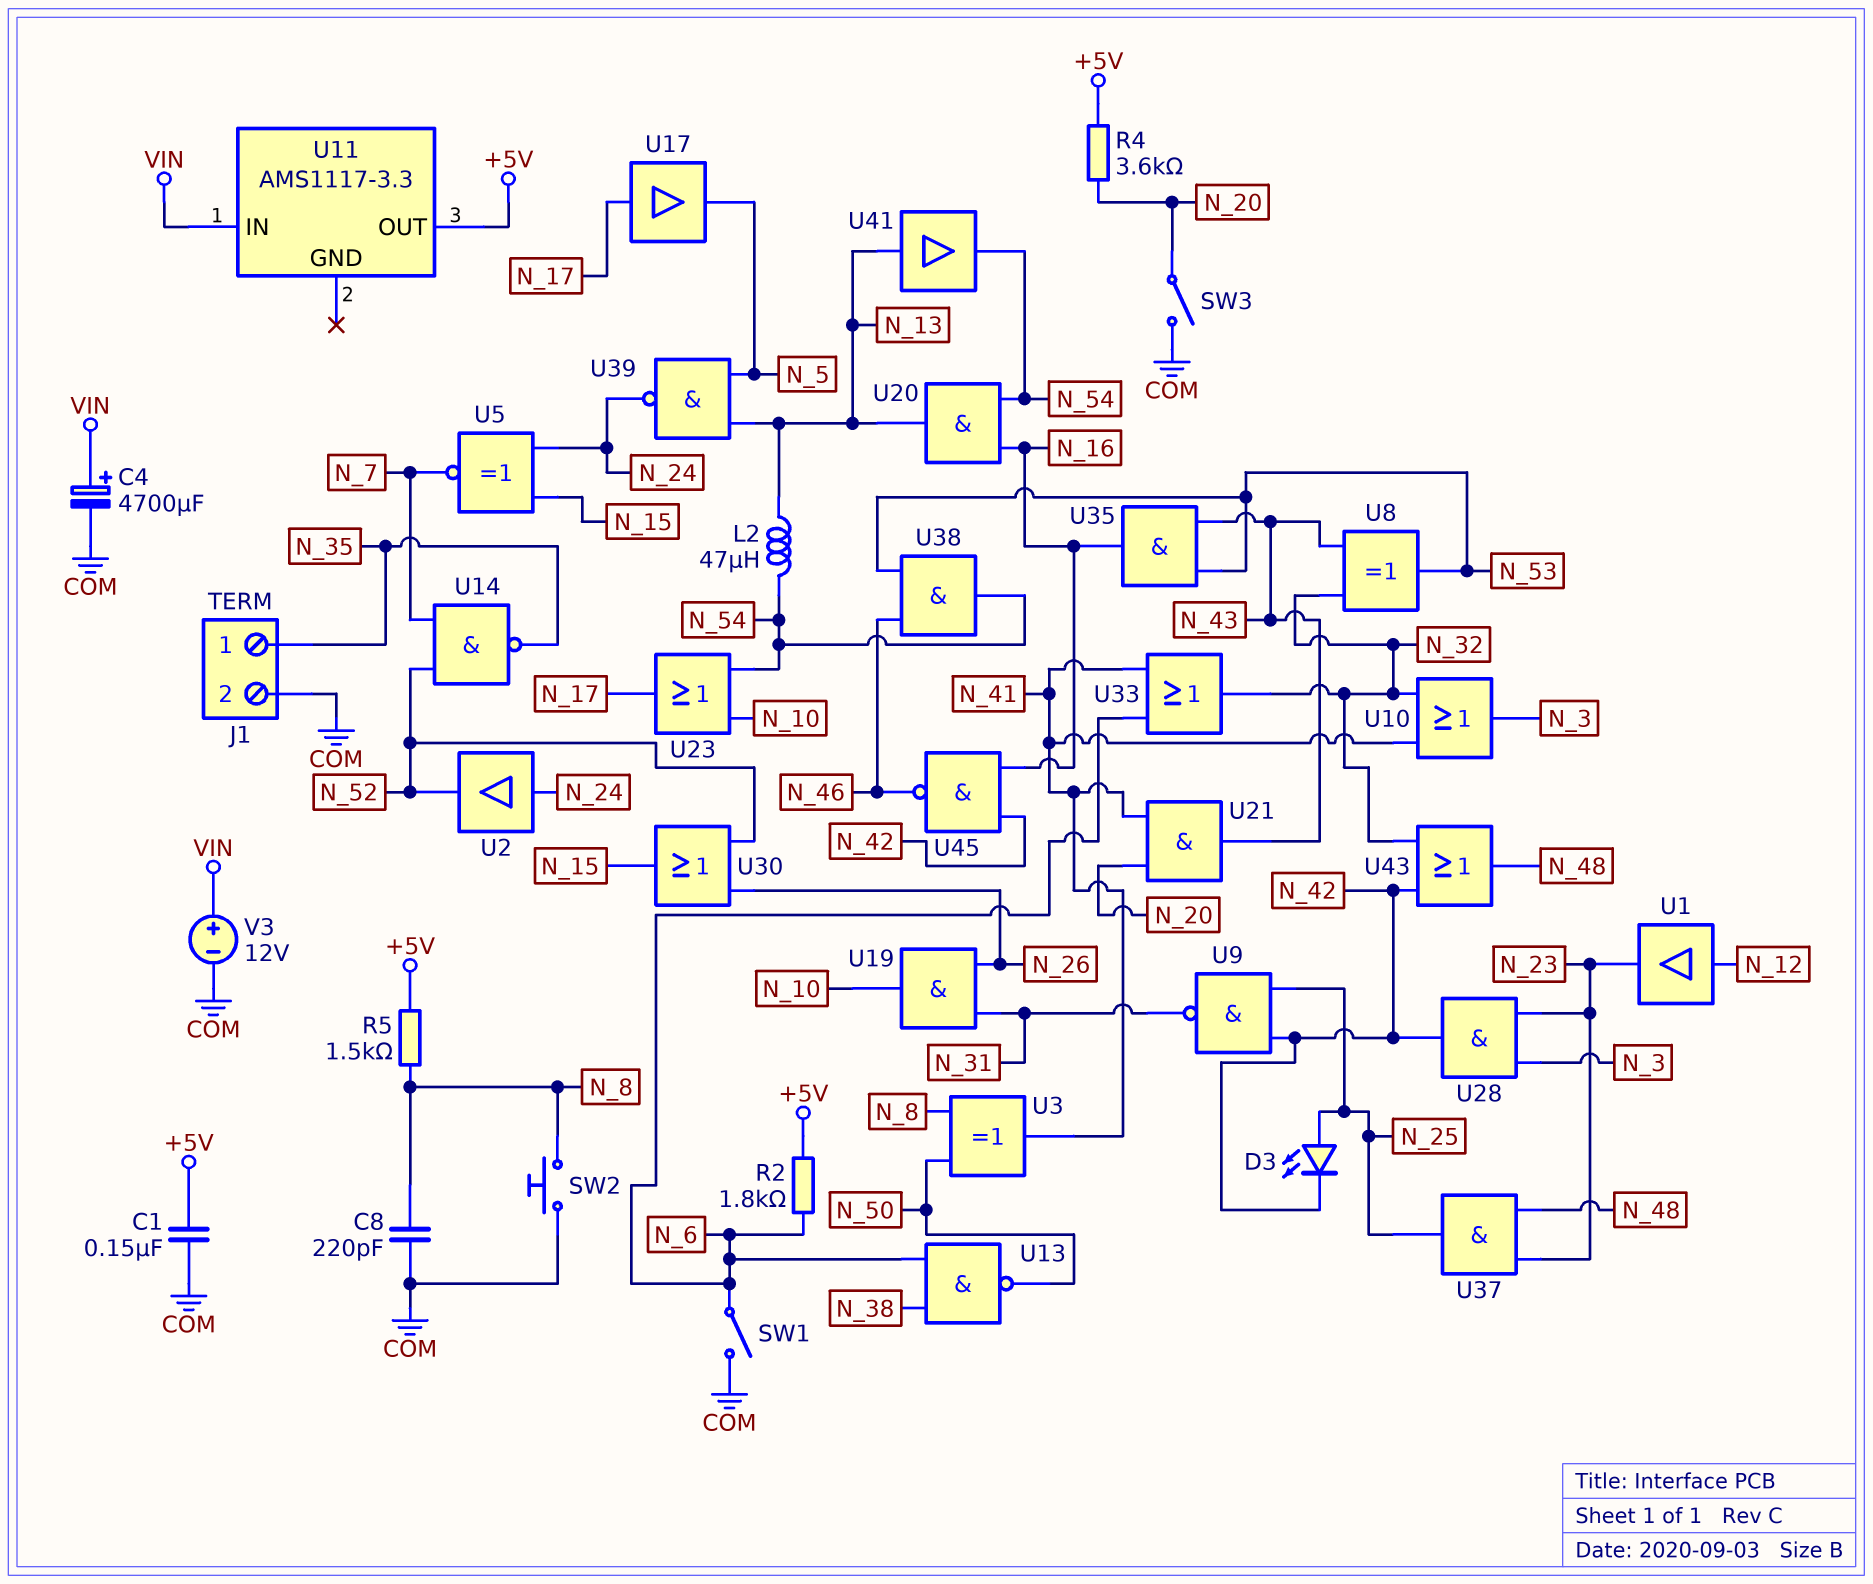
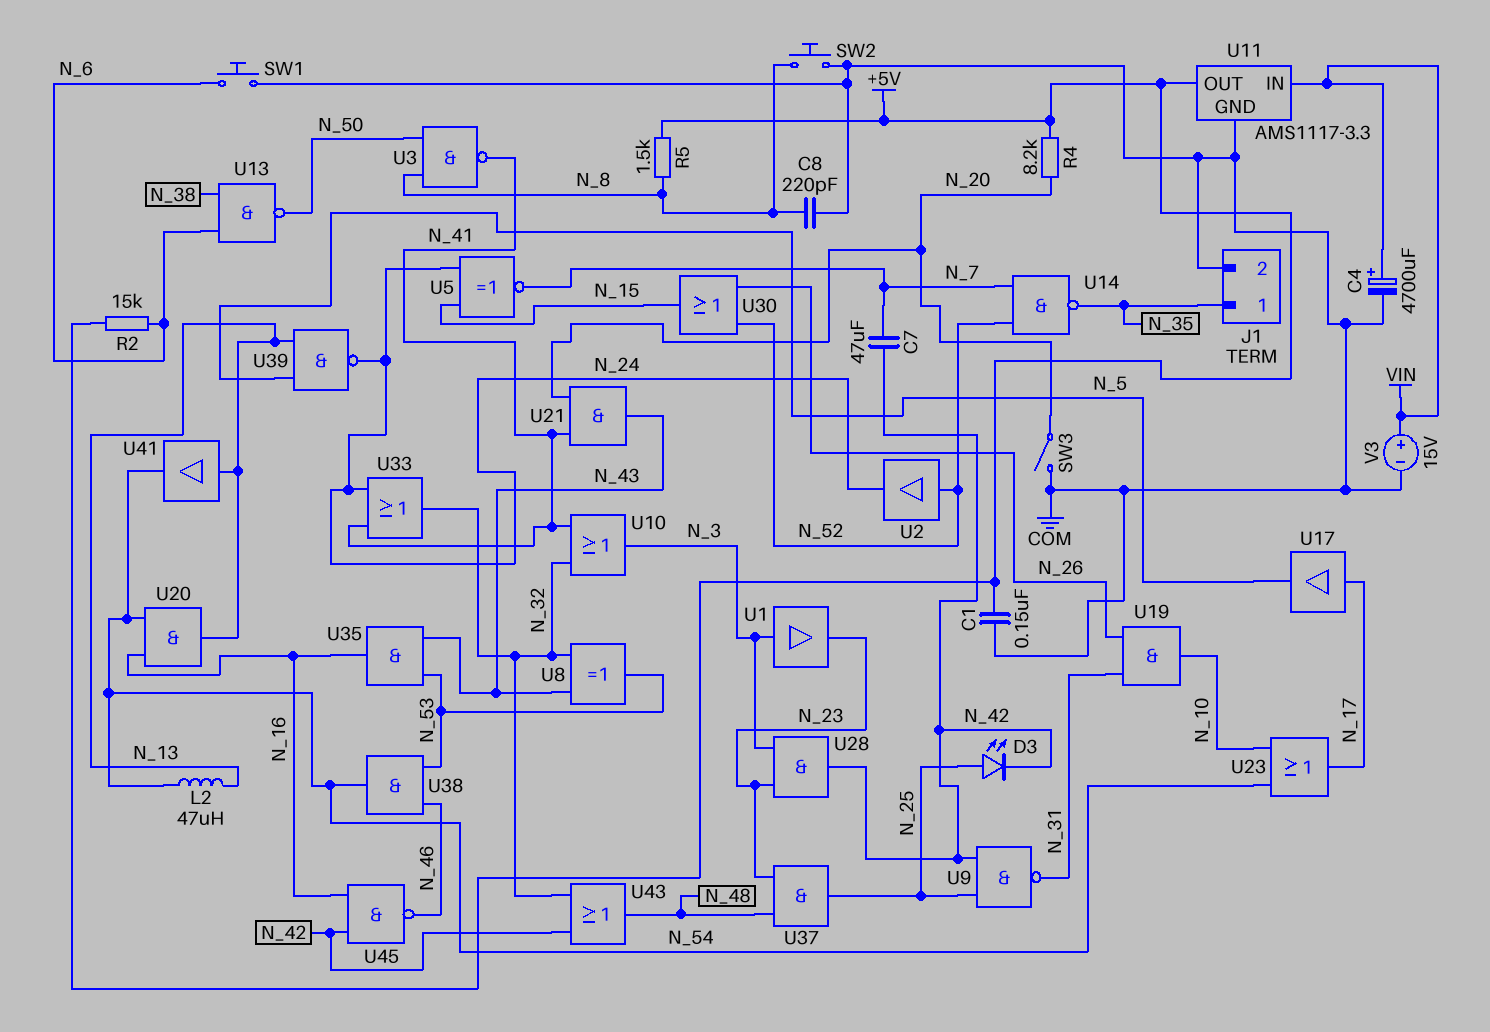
C7: none -> 47uF (N_7, N_42)
R2: 1.8k (+5V, N_6) -> 15k (+5V, N_6)
R4: 3.6k (+5V, N_20) -> 8.2k (+5V, N_20)
SW1: switch (COM, N_6) -> button (COM, N_6)
U1: buffer (in N_12, out N_23) -> buffer (in N_3, out N_23)
U2: buffer (in N_24, out N_52) -> buffer (in N_52, out N_24)
U3: XOR (in N_8, in N_50, out N_41) -> NAND (in N_8, in N_50, out N_41)
U11 pin GND: none -> COM
U33: OR (in N_6, in N_41, out N_32) -> OR (in N_24, in N_41, out N_32)
V3: 12V (plus VIN, minus COM) -> 15V (plus VIN, minus COM)

